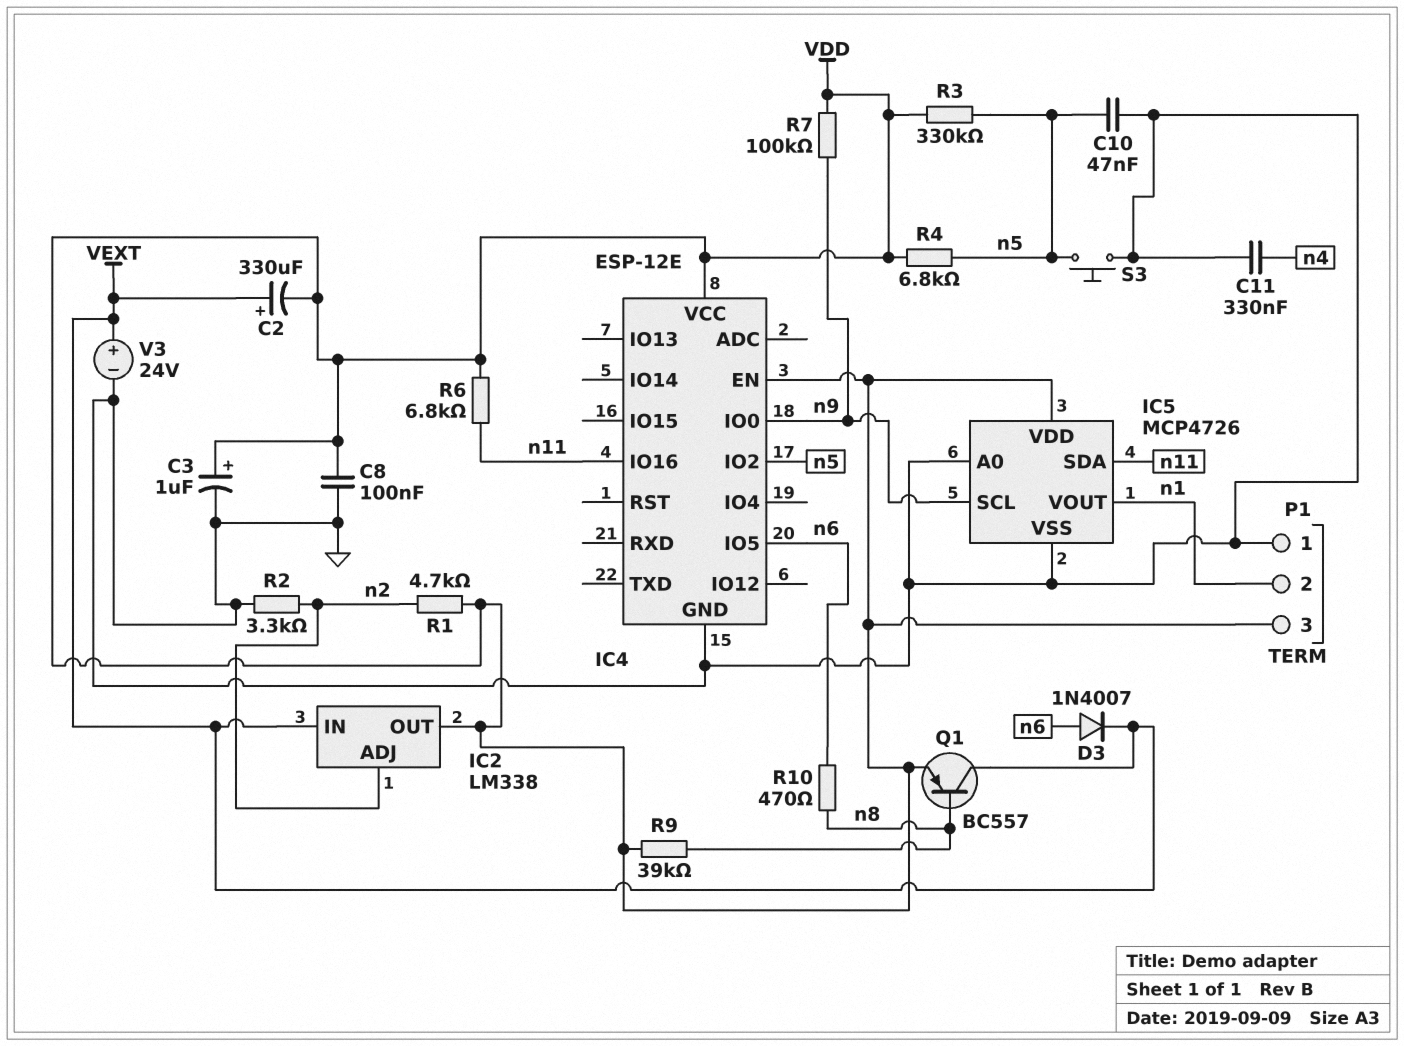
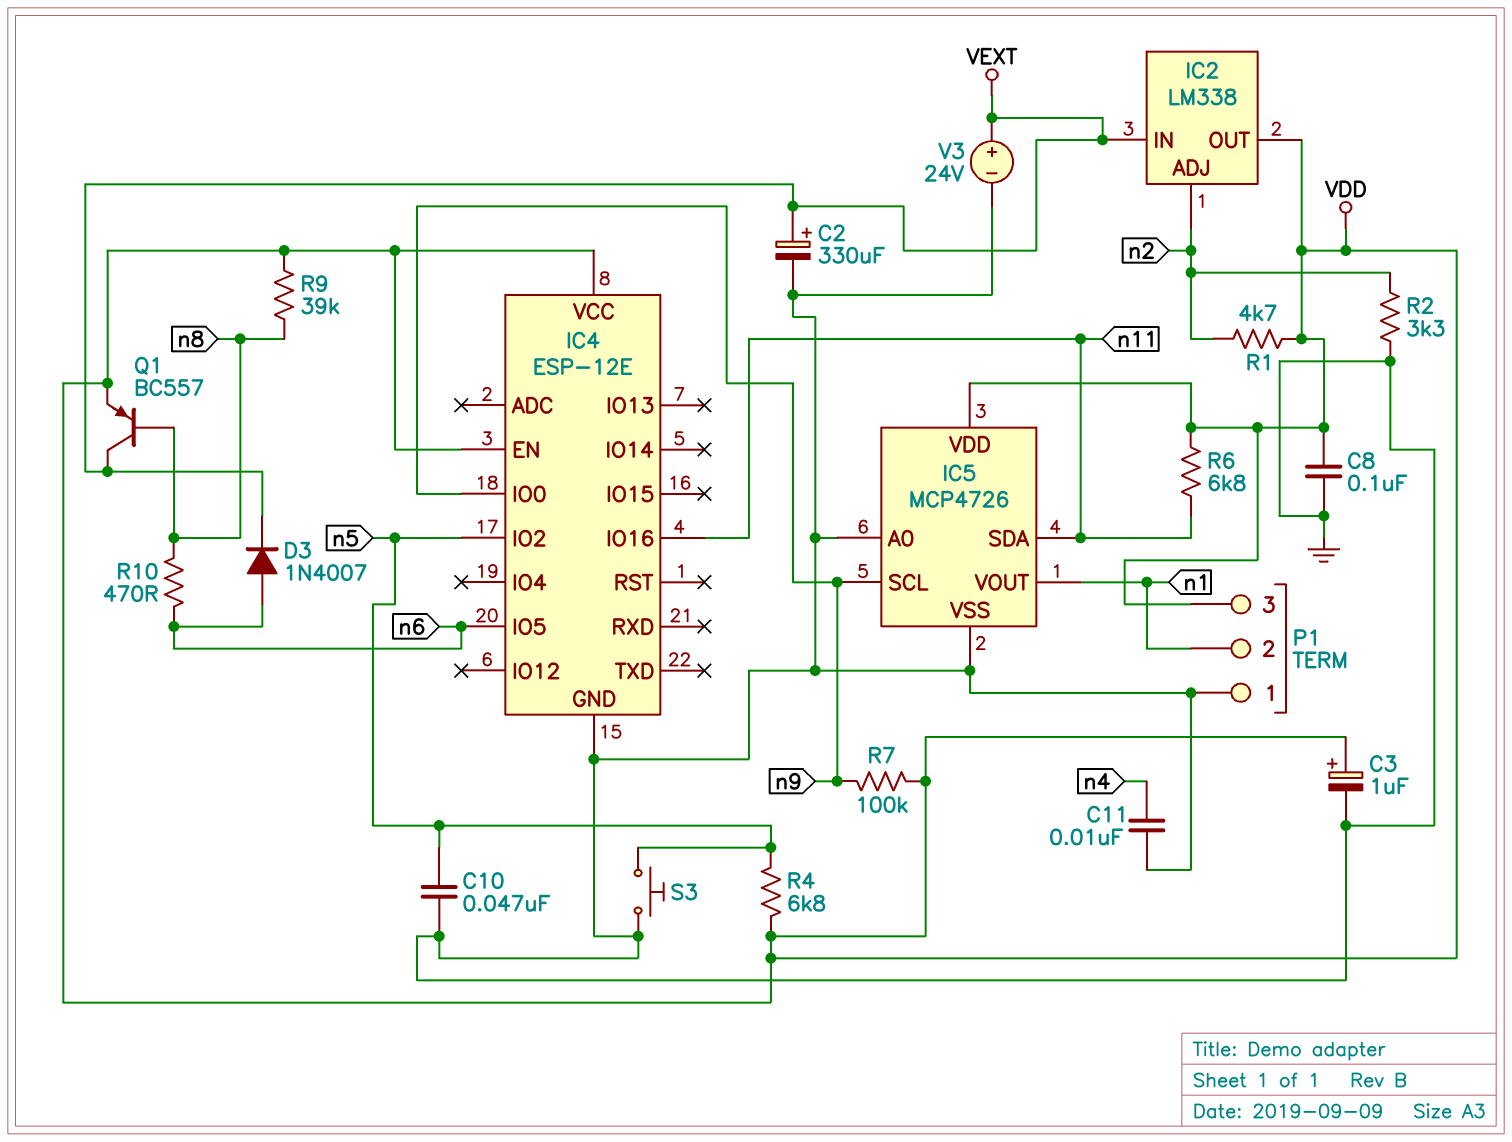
C2: 330uF (plus VEXT, minus VDD) -> 330uF (plus VEXT, minus GND)
C11: 330nF (GND, n4) -> 10nF (GND, n4)
R3: 330k (VDD, n5) -> none

